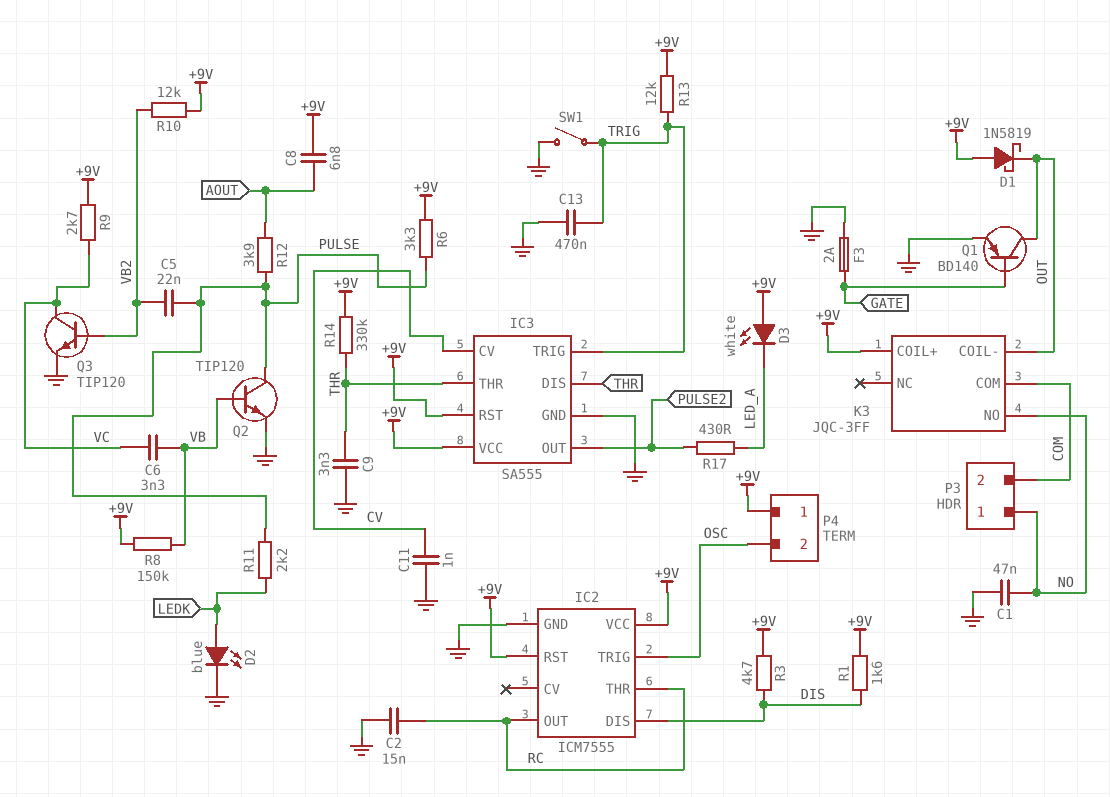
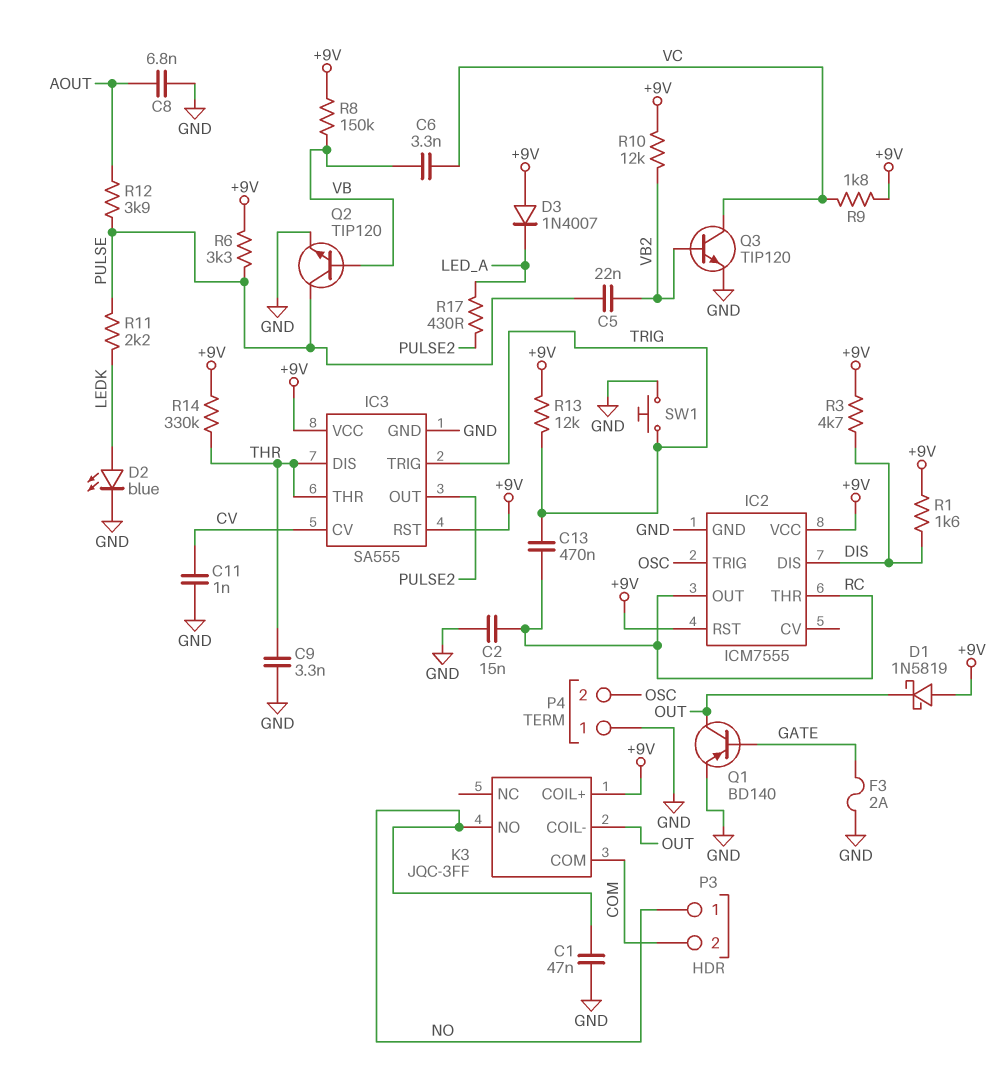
C8: 6.8nF (+9V, AOUT) -> 6.8nF (AOUT, GND)
C13: 470nF (GND, TRIG) -> 470nF (RC, TRIG)
D3: LED white (A +9V, K LED_A) -> diode 1N4007 (A +9V, K LED_A)
P4 pin 1: +9V -> GND
R9: 2.7k (+9V, VC) -> 1.8k (+9V, VC)
SW1: switch (GND, TRIG) -> button (GND, TRIG)

